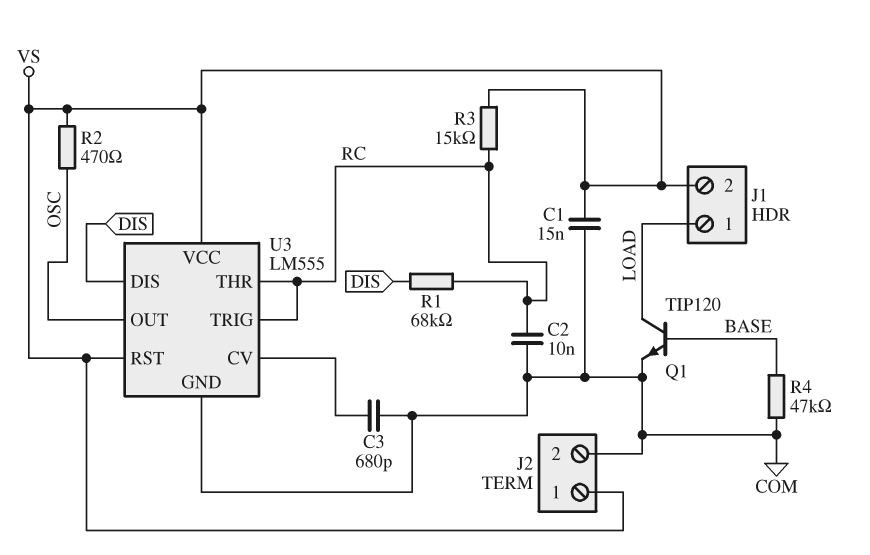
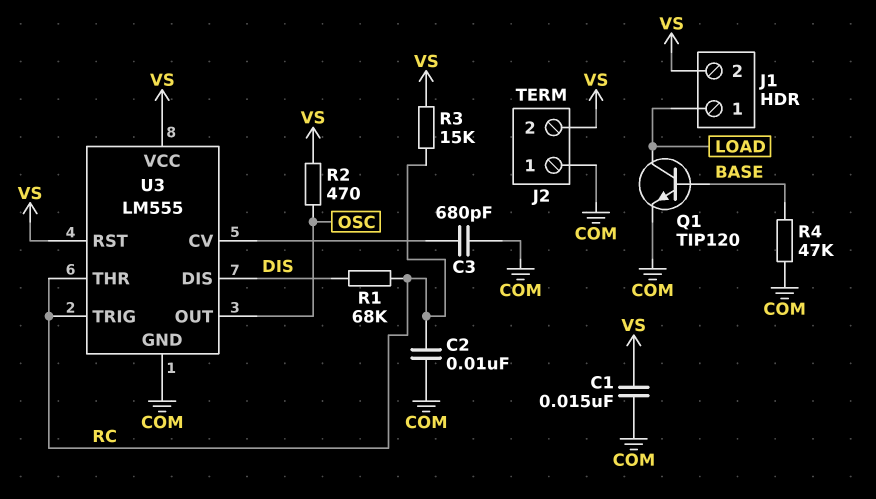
J2 pin 1: VS -> COM
J2 pin 2: COM -> VS

